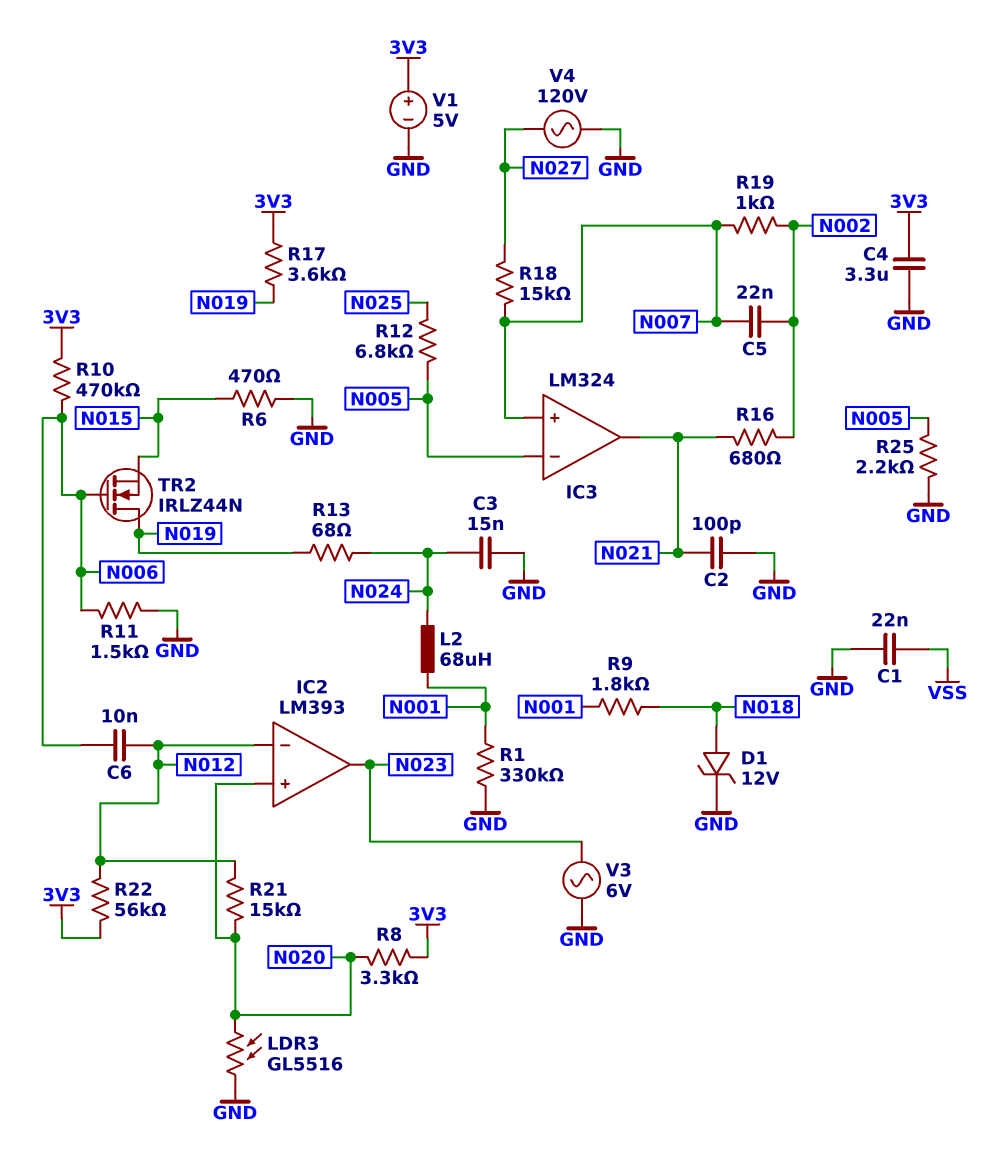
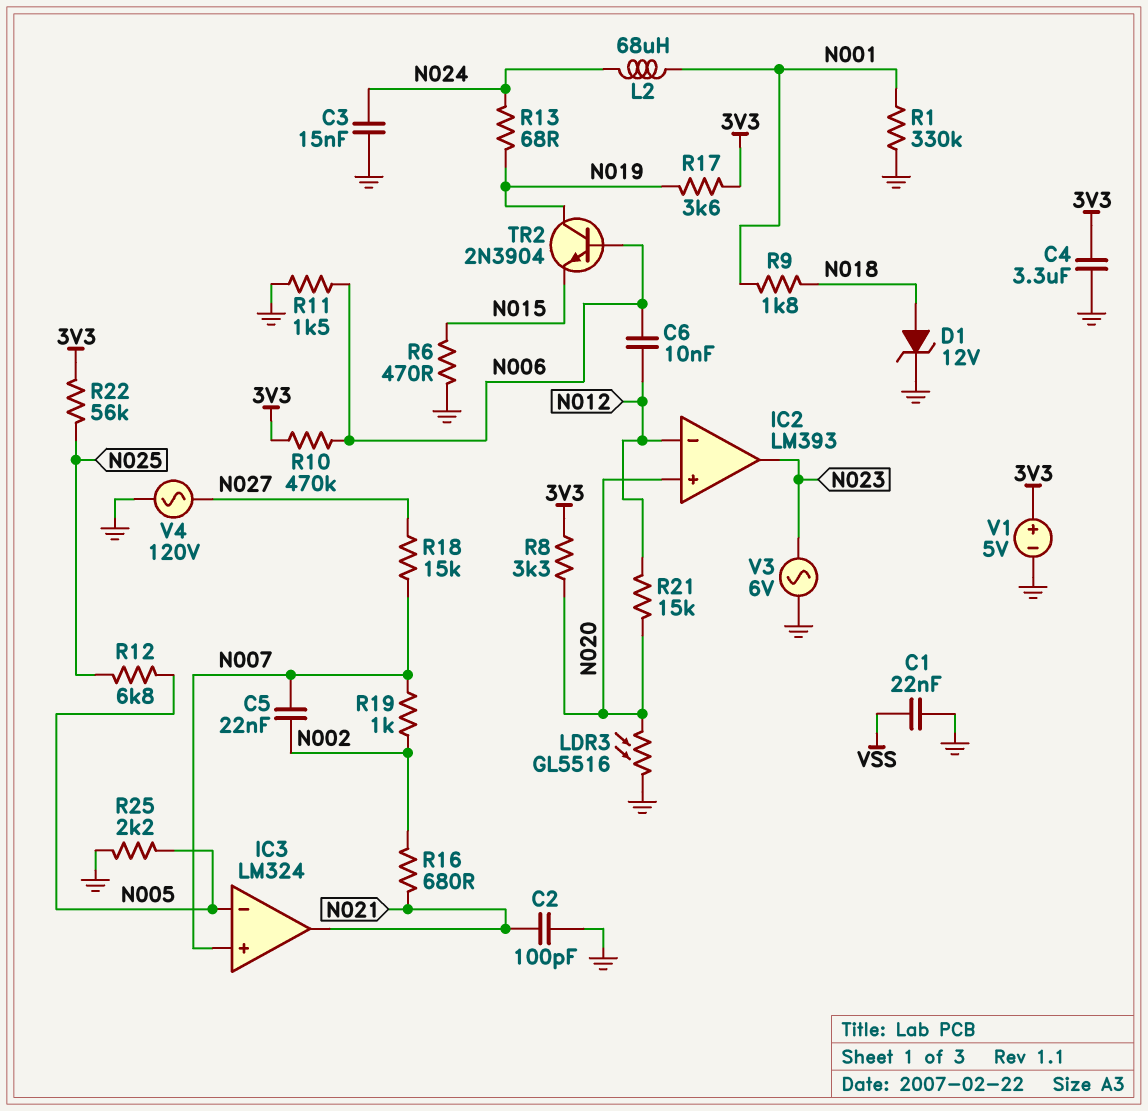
R22: 56k (3V3, N012) -> 56k (3V3, N025)
TR2: NMOS IRLZ44N (G N006, D N019, S N015) -> NPN 2N3904 (B N006, C N019, E N015)

